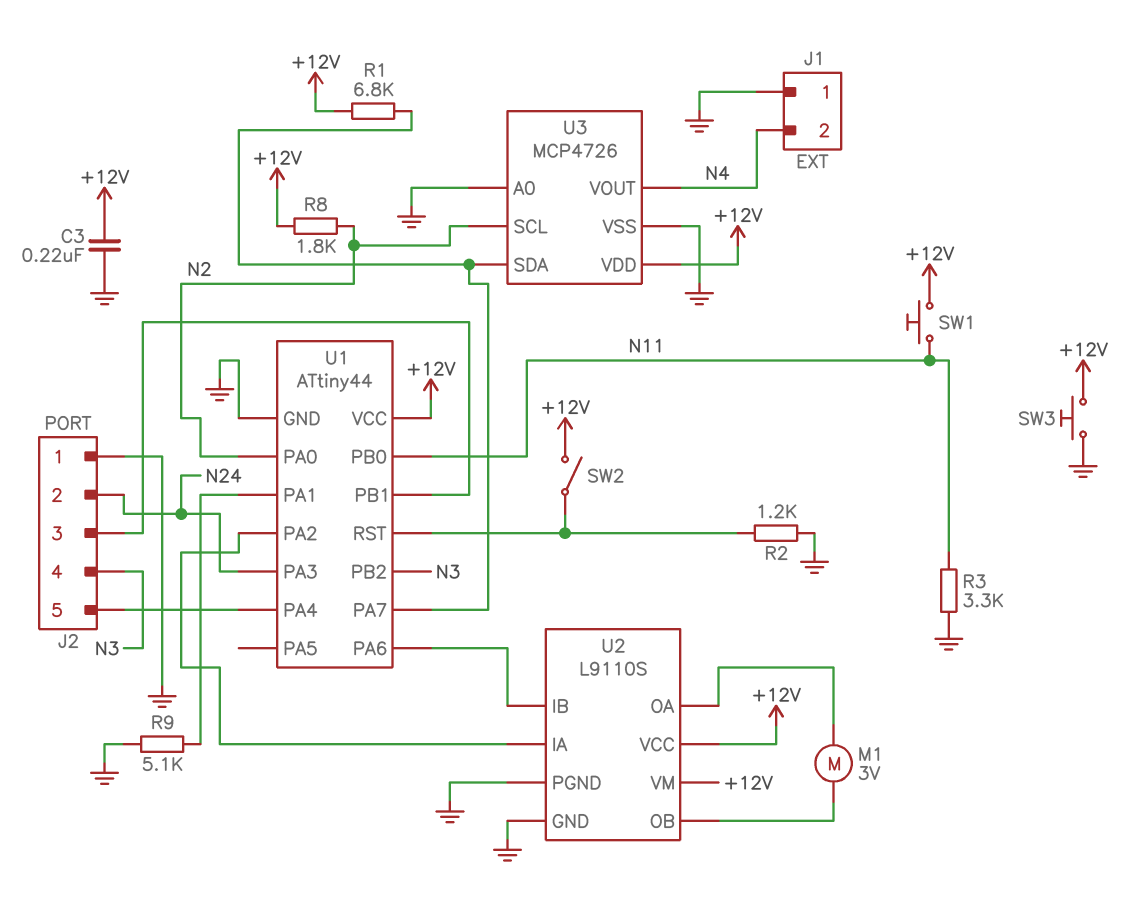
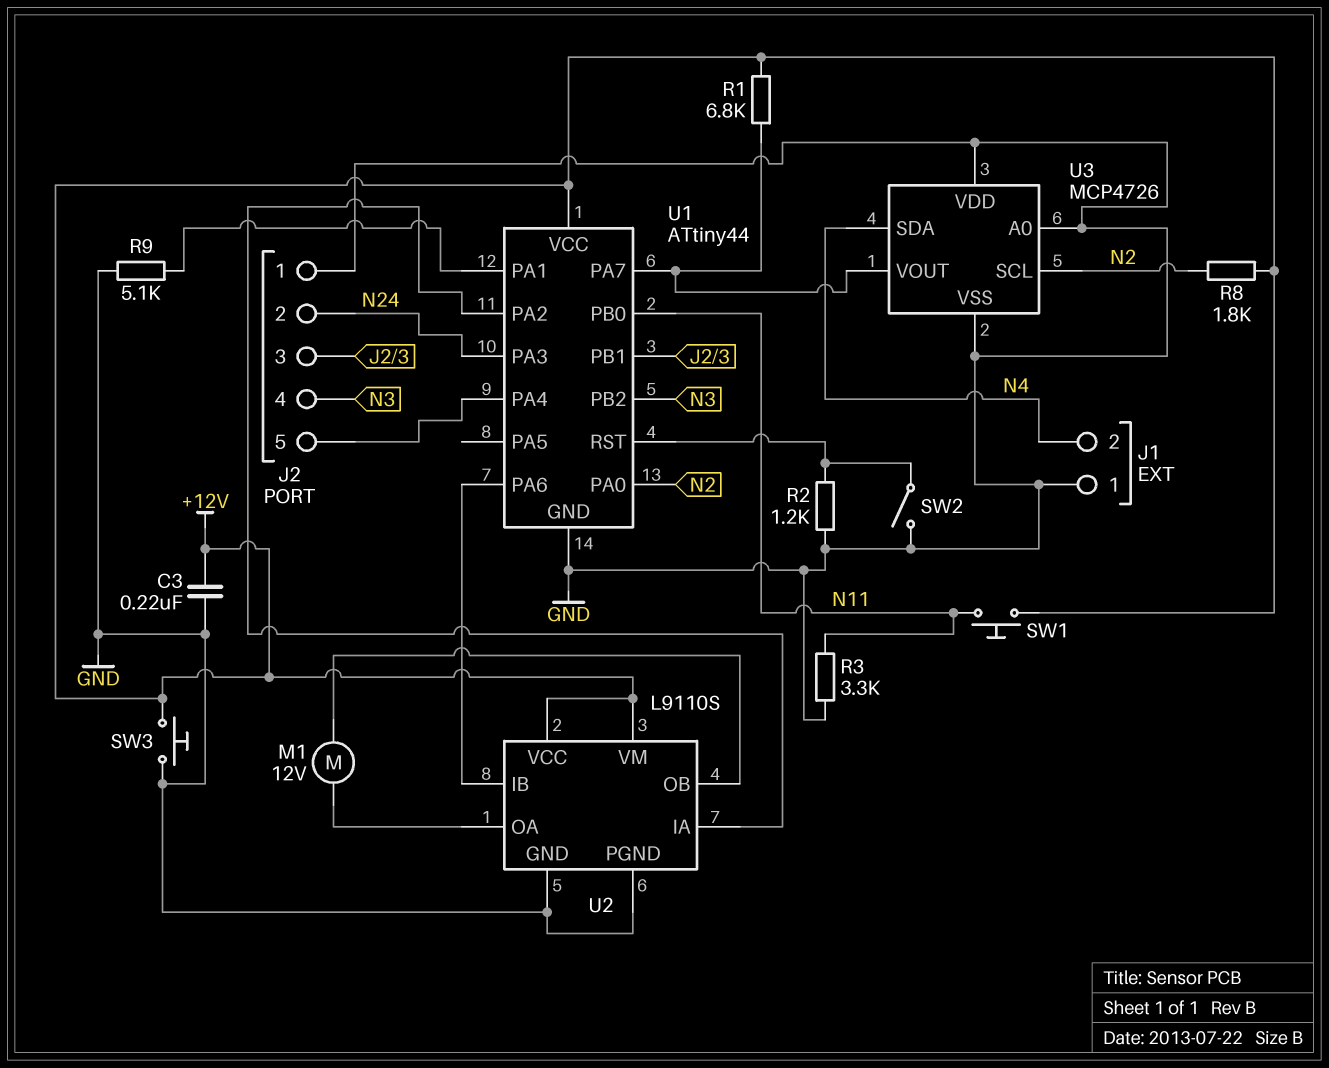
M1: motor 3V (U2/OA, U2/OB) -> motor 12V (U2/OA, U2/OB)
SW2: switch (+12V, U1/RST) -> switch (GND, U1/RST)
U3 pin SDA: U1/PA7 -> N4
U3 pin VDD: +12V -> GND
U3 pin VOUT: N4 -> U1/PA7

